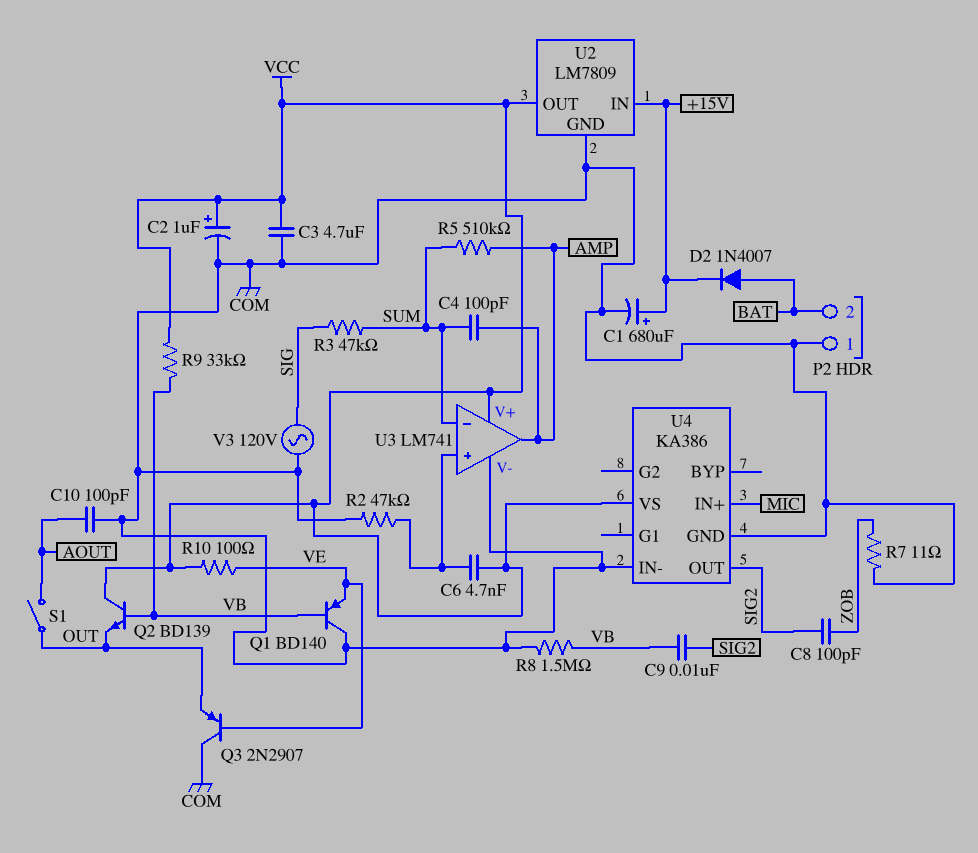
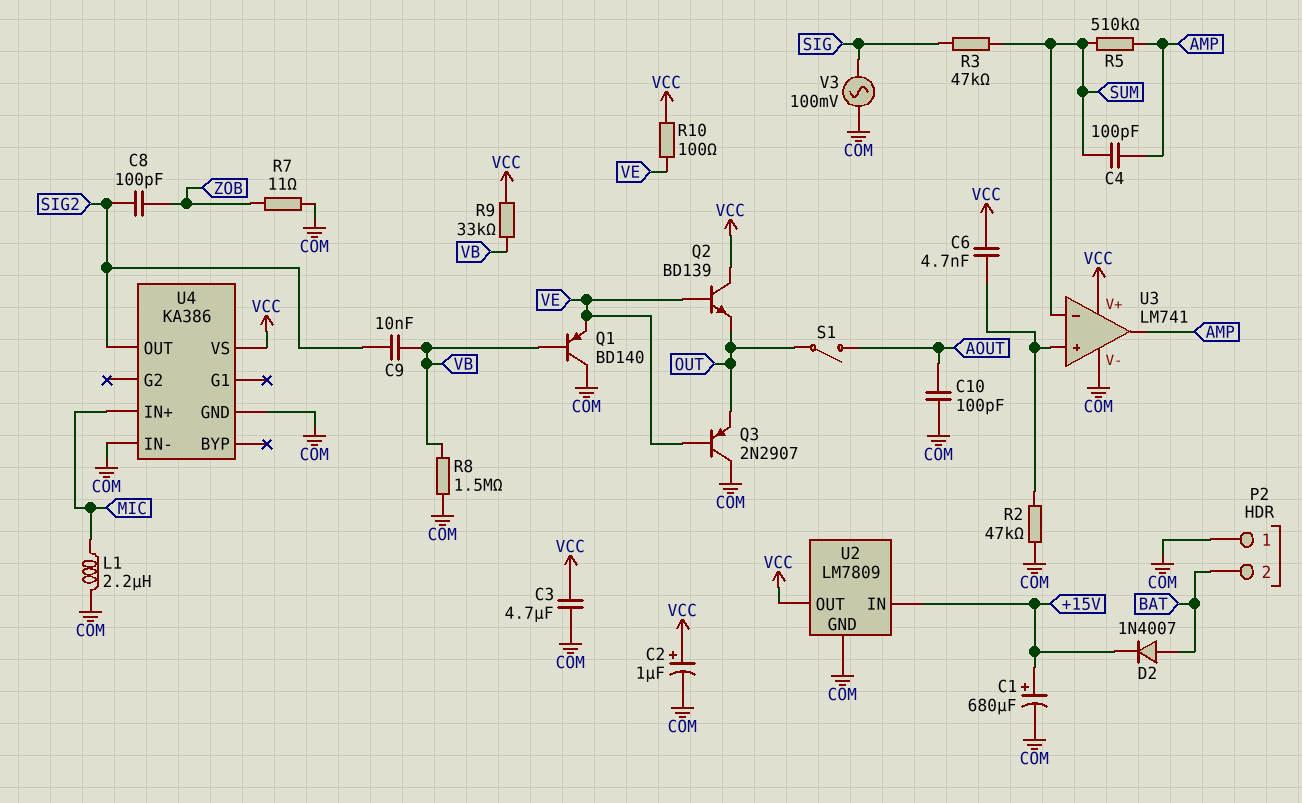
L1: none -> 2.2uH (COM, MIC)
Q2: NPN BD139 (B VB, C VCC, E OUT) -> NPN BD139 (B VE, C VCC, E OUT)
V3: AC 120V (COM, SIG) -> AC 100mV (COM, SIG)

